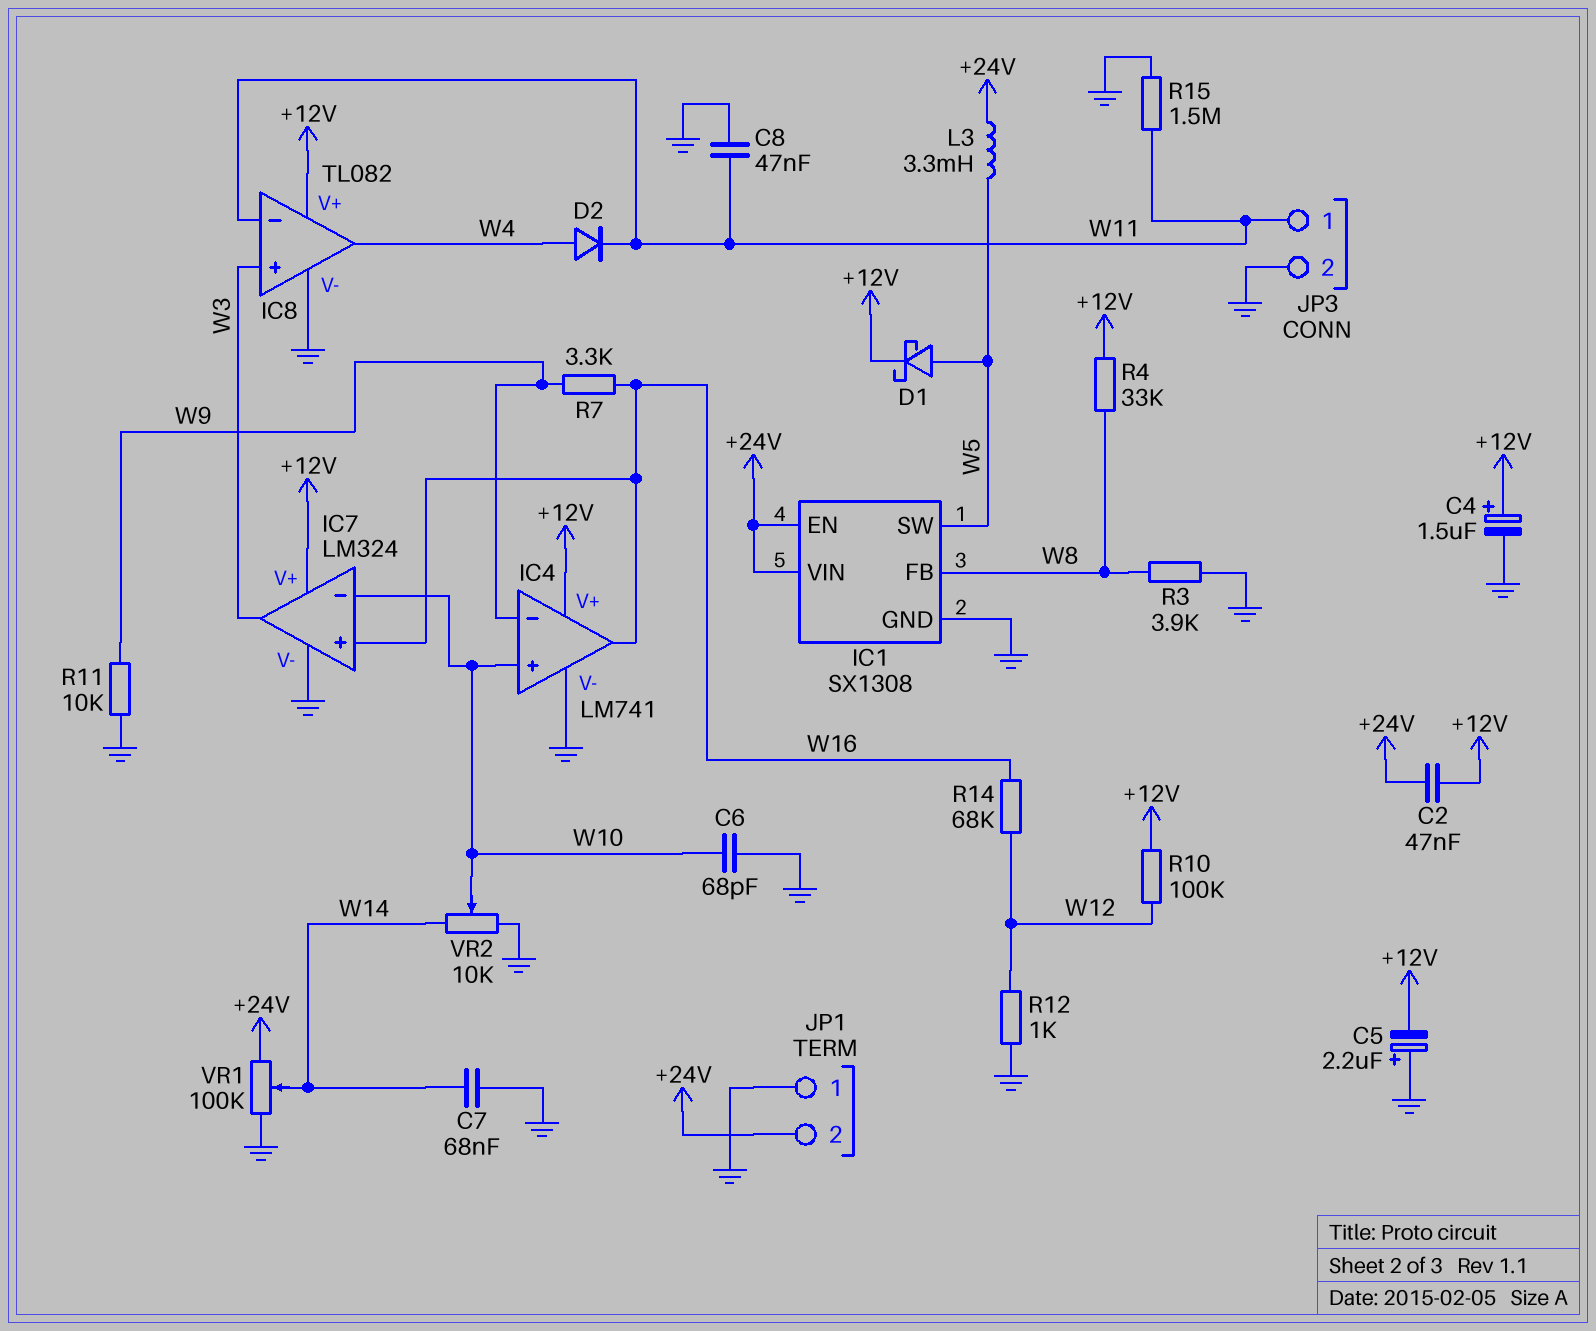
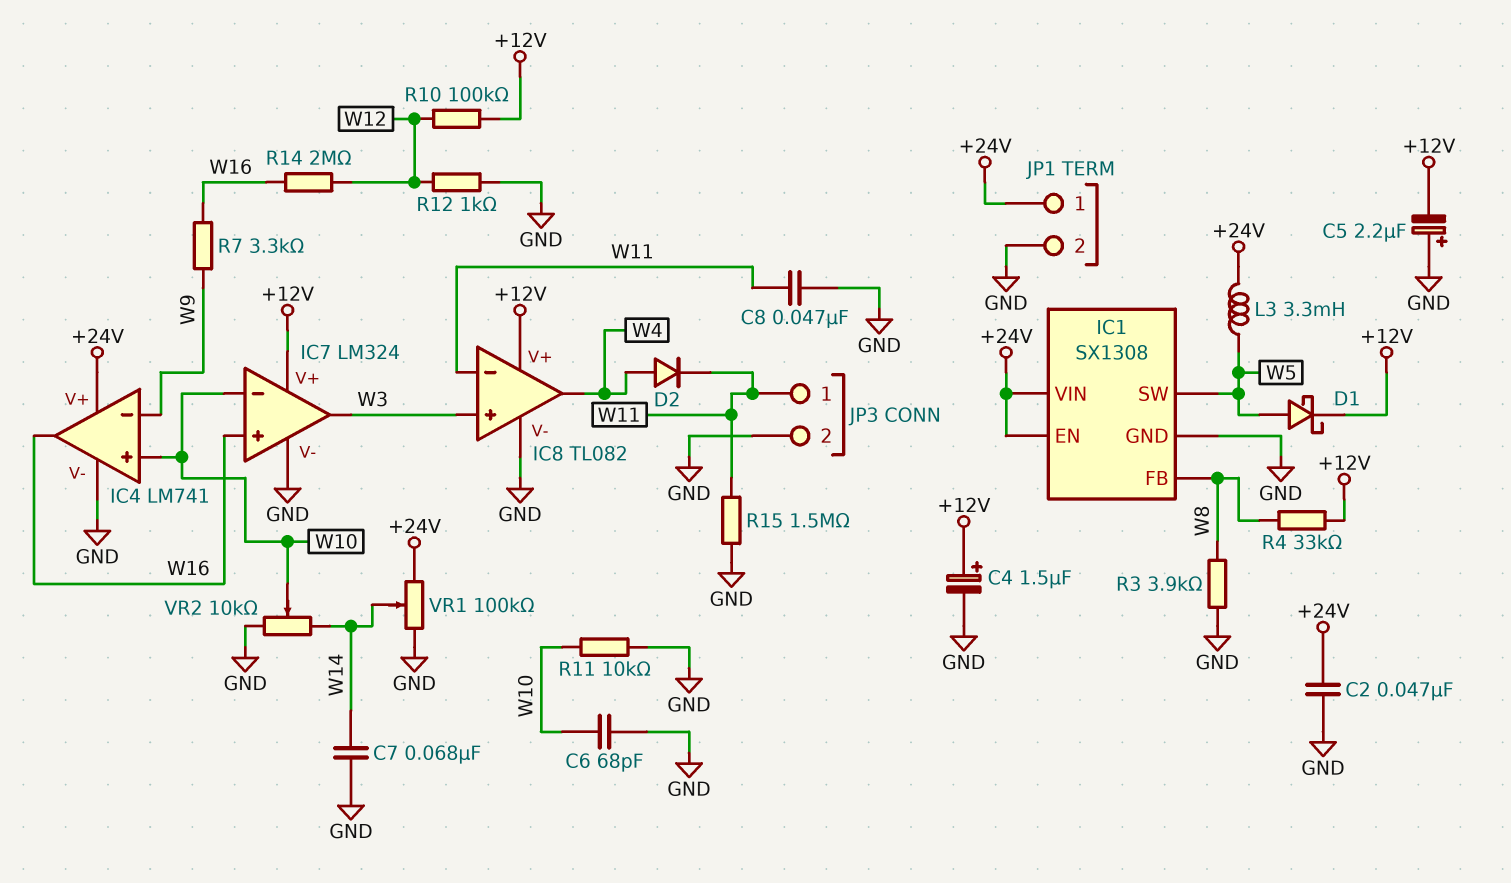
C2: 47nF (+12V, +24V) -> 47nF (+24V, GND)
IC4 pin V+: +12V -> +24V
JP1 pin 1: GND -> +24V
JP1 pin 2: +24V -> GND
R11: 10k (GND, W9) -> 10k (GND, W10)
R14: 68k (W12, W16) -> 2M (W12, W16)

